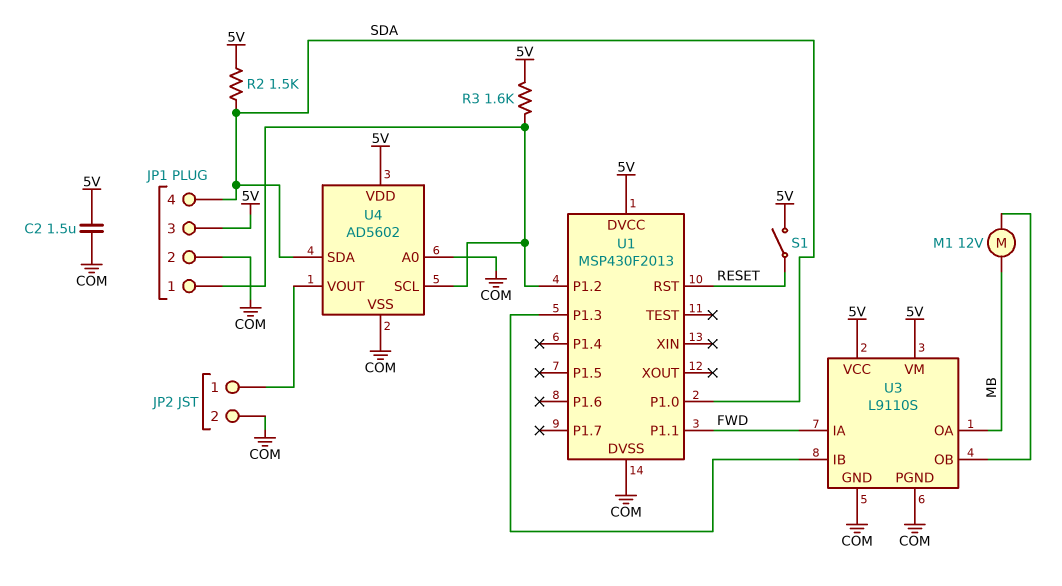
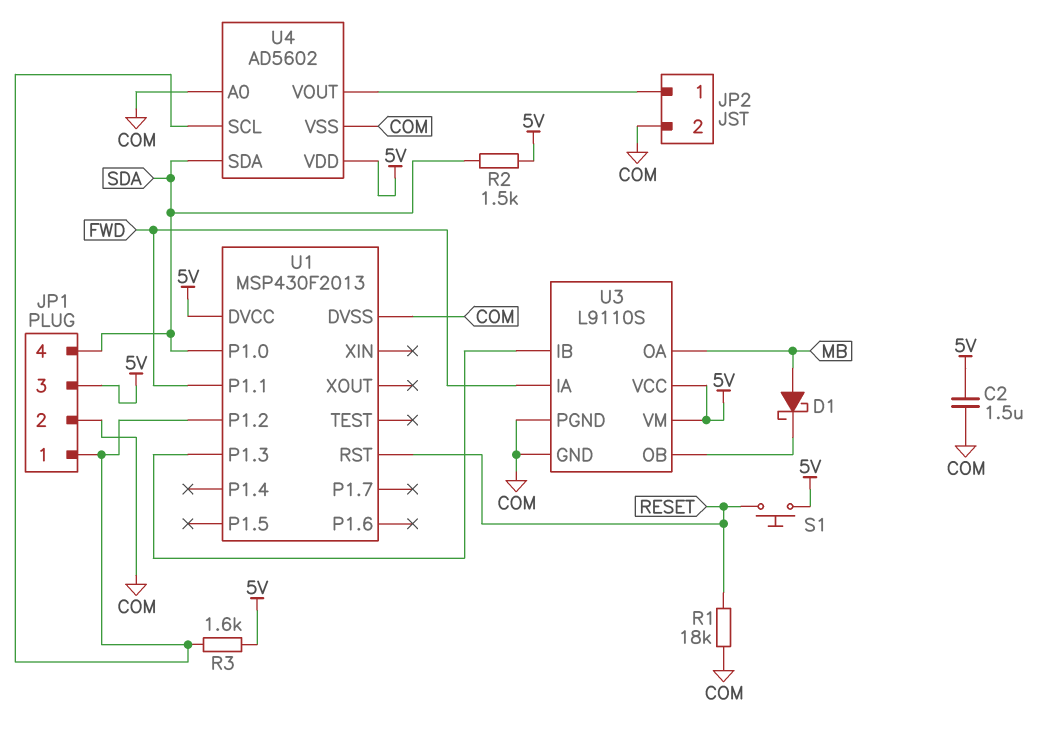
D1: none -> schottky (A MB, K U3/OB)
M1: motor 12V (MB, U3/OB) -> none
R1: none -> 18k (COM, RESET)
S1: switch (5V, RESET) -> button (5V, RESET)

